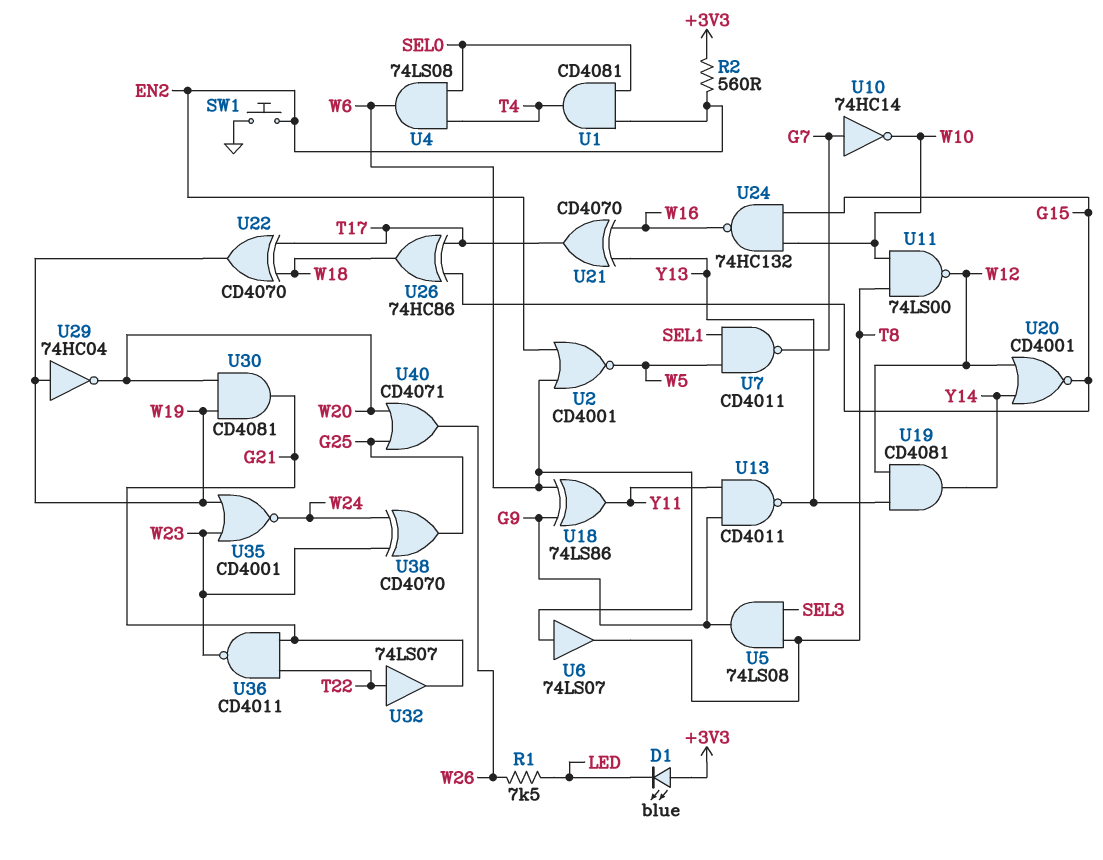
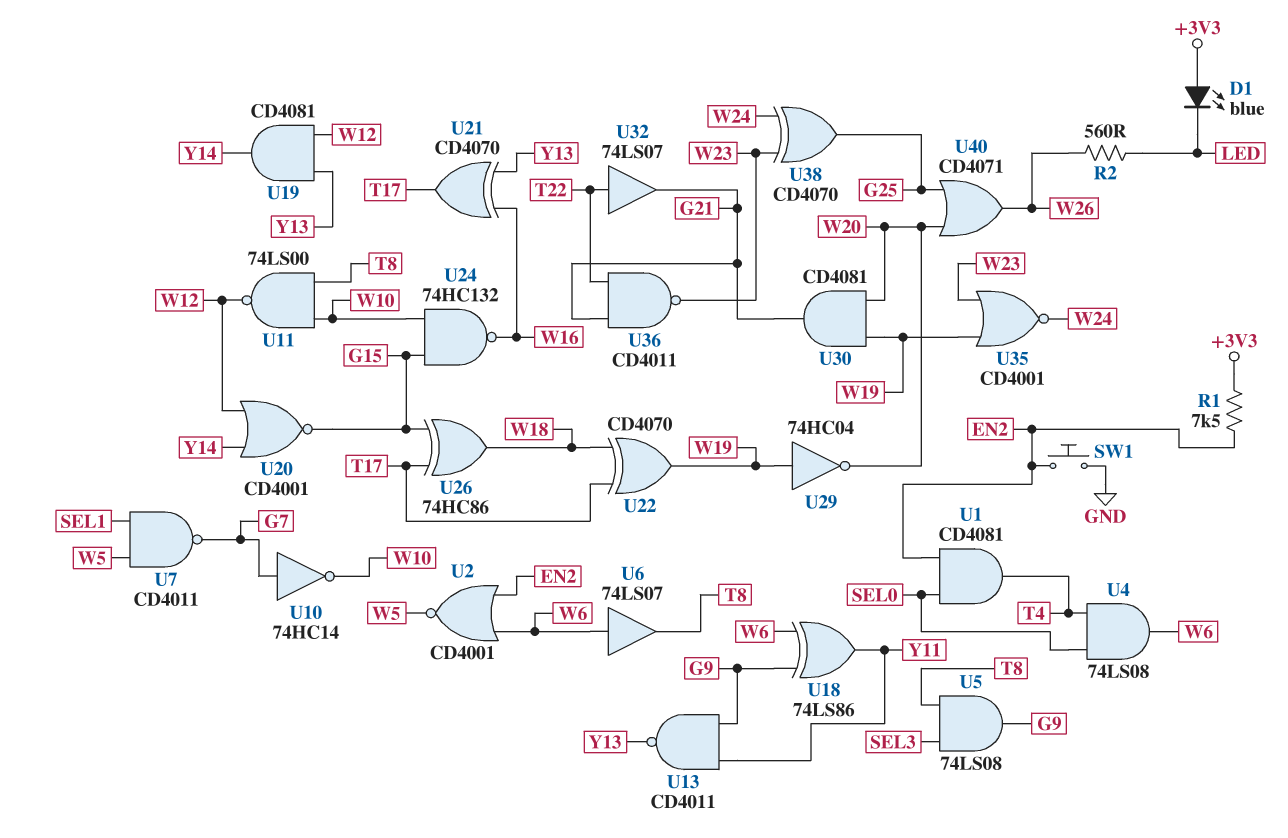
R1: 7.5k (LED, W26) -> 7.5k (+3V3, EN2)
R2: 560 (+3V3, EN2) -> 560 (LED, W26)

